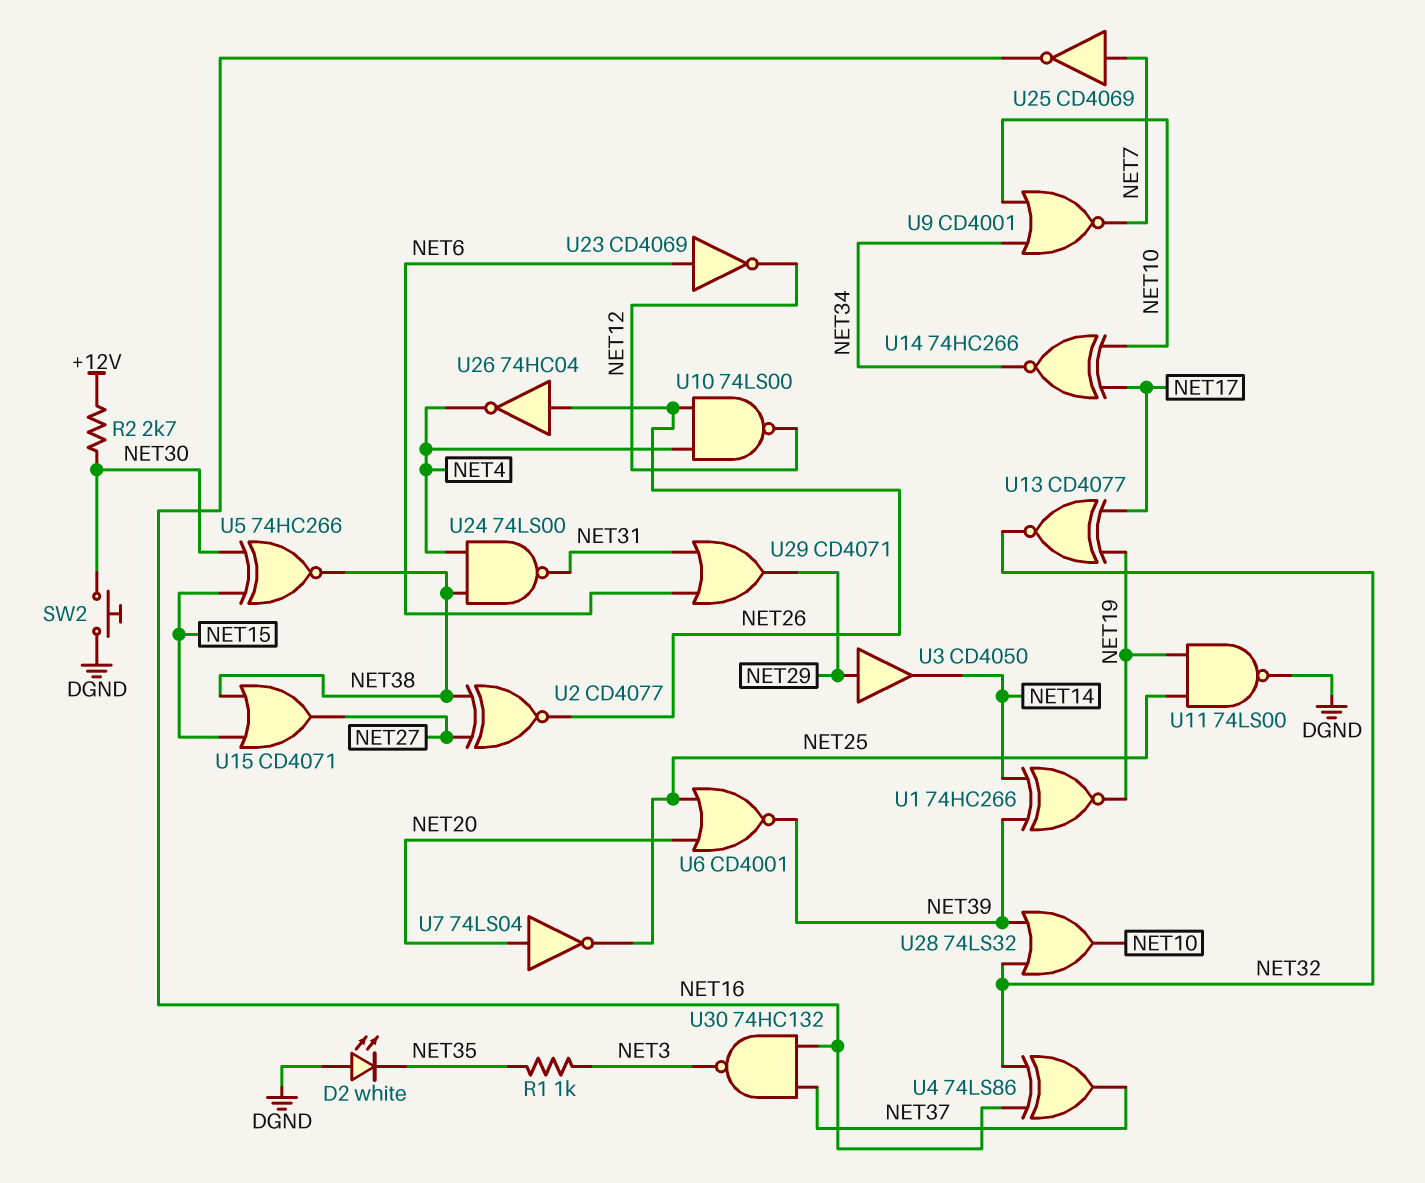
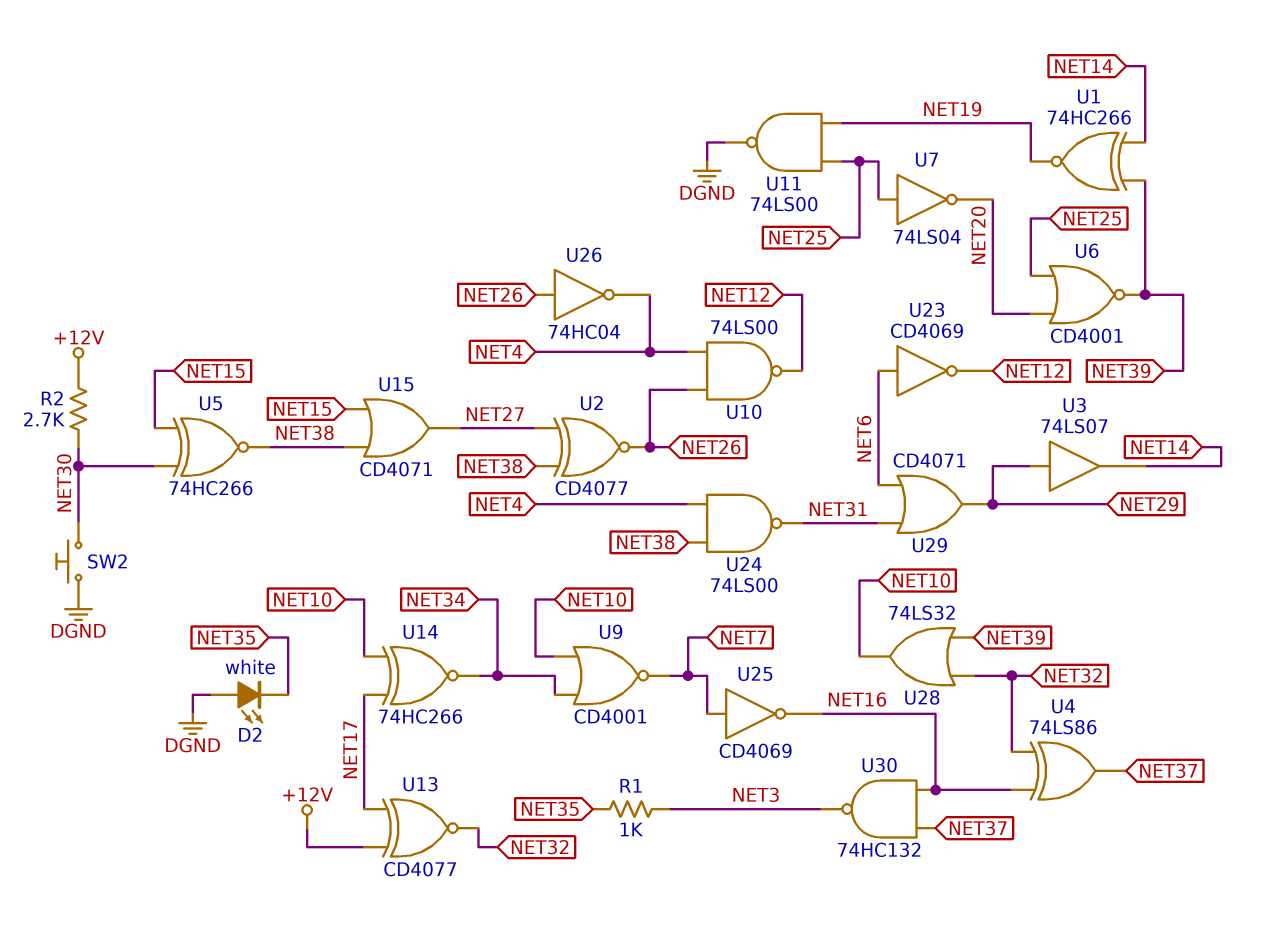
U3: buffer CD4050 (in NET29, out NET14) -> buffer 74LS07 (in NET29, out NET14)
U7: NOT 74LS04 (in NET20, out NET25) -> NOT 74LS04 (in NET25, out NET20)
U13: XNOR CD4077 (in NET17, in NET19, out NET32) -> XNOR CD4077 (in +12V, in NET17, out NET32)

